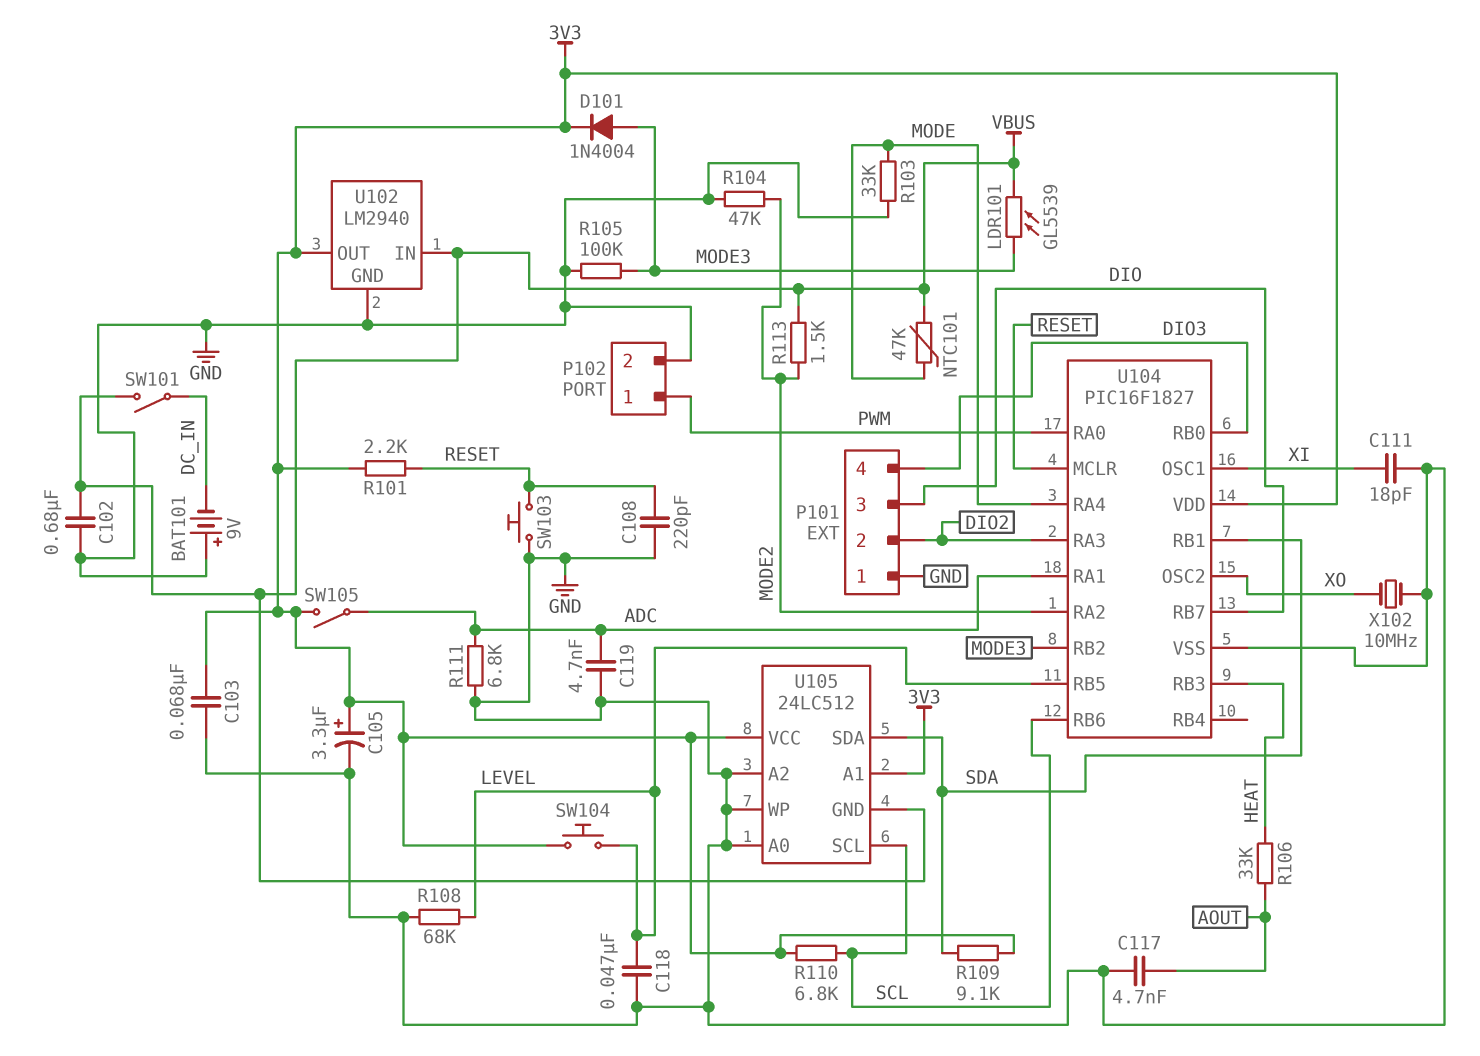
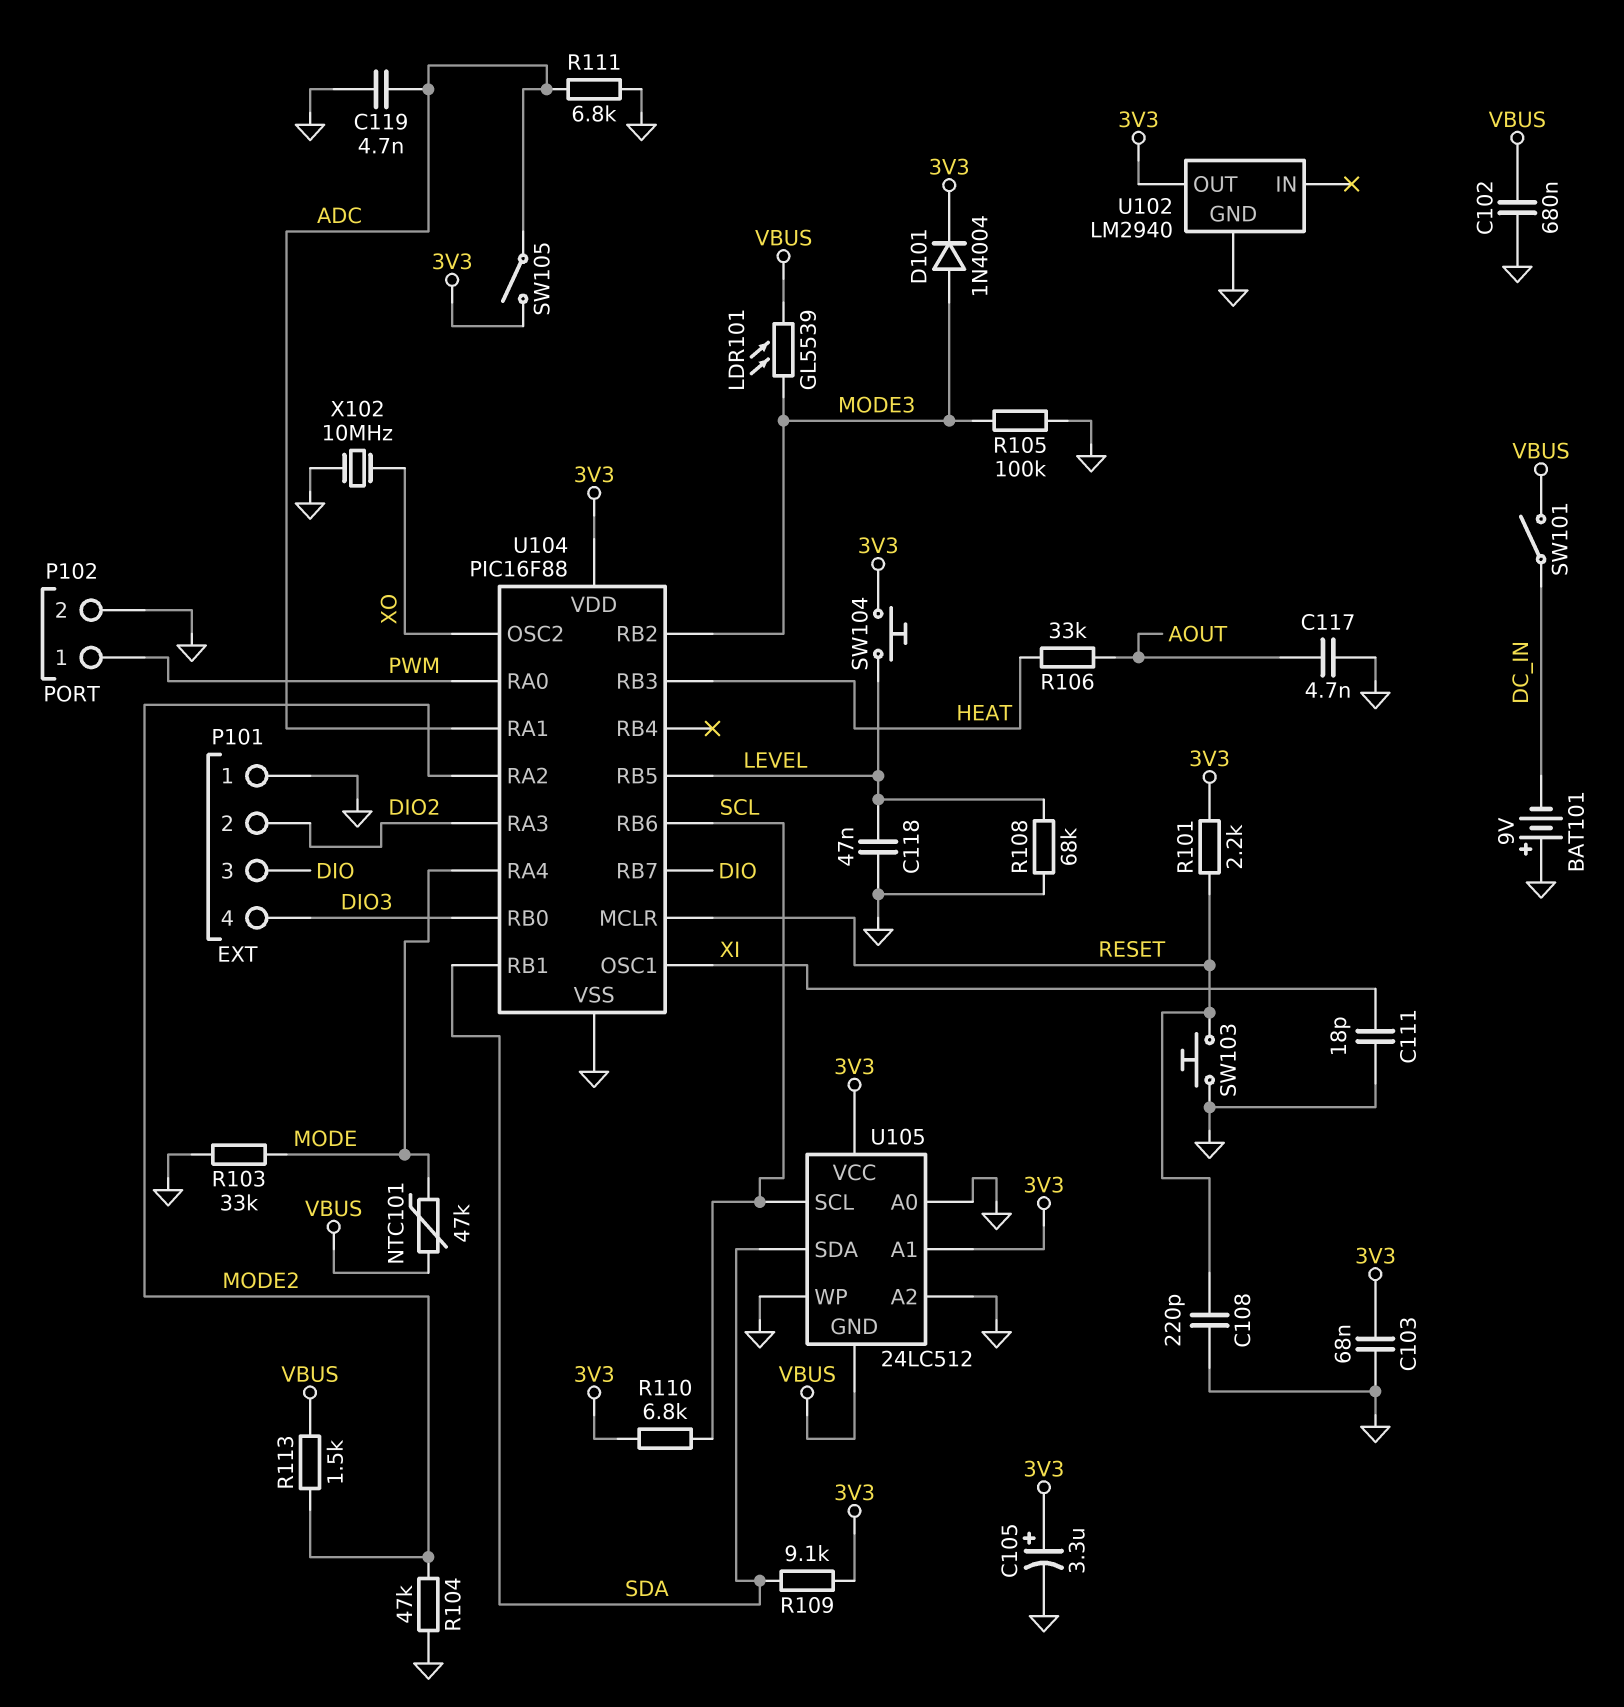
U102 pin IN: VBUS -> none
U104: PIC16F1827 -> PIC16F88

